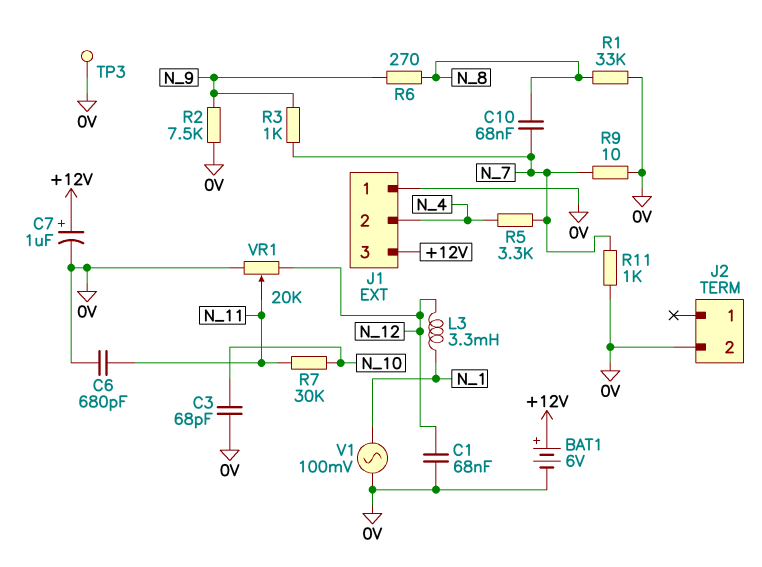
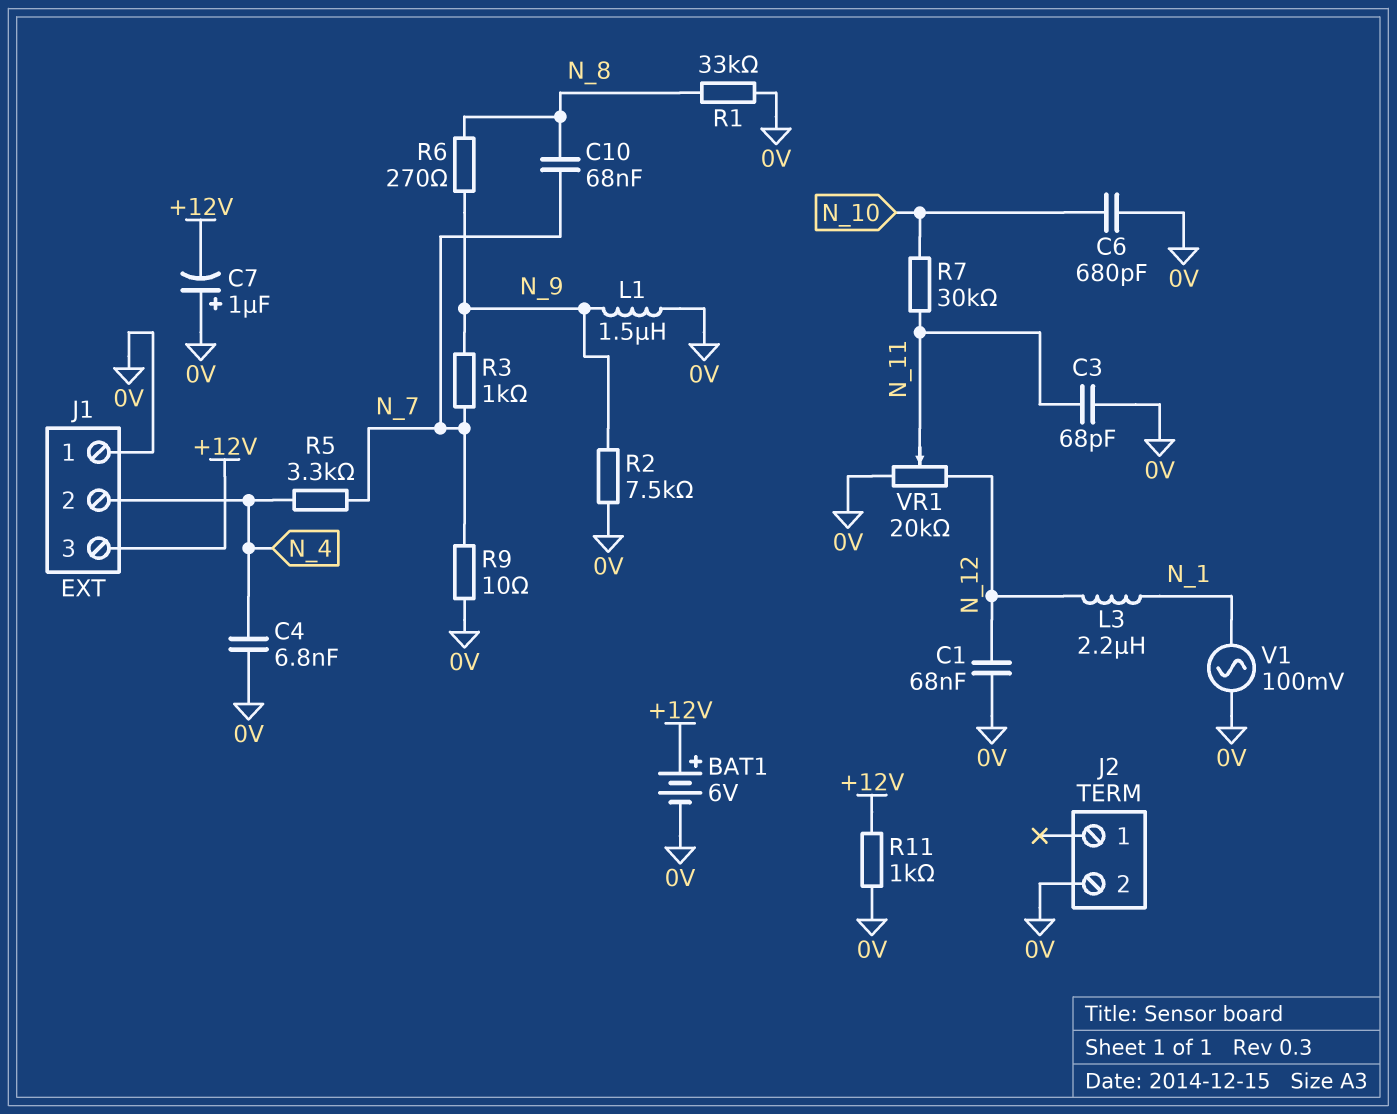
C3: 68pF (0V, N_10) -> 68pF (0V, N_11)
C4: none -> 6.8nF (0V, N_4)
C6: 680pF (0V, N_11) -> 680pF (0V, N_10)
C7: 1uF (plus +12V, minus 0V) -> 1uF (plus 0V, minus +12V)
L1: none -> 1.5uH (0V, N_9)
L3: 3.3mH (N_1, N_12) -> 2.2uH (N_1, N_12)
R11: 1k (0V, N_7) -> 1k (+12V, 0V)
TP3: test point (0V) -> none

